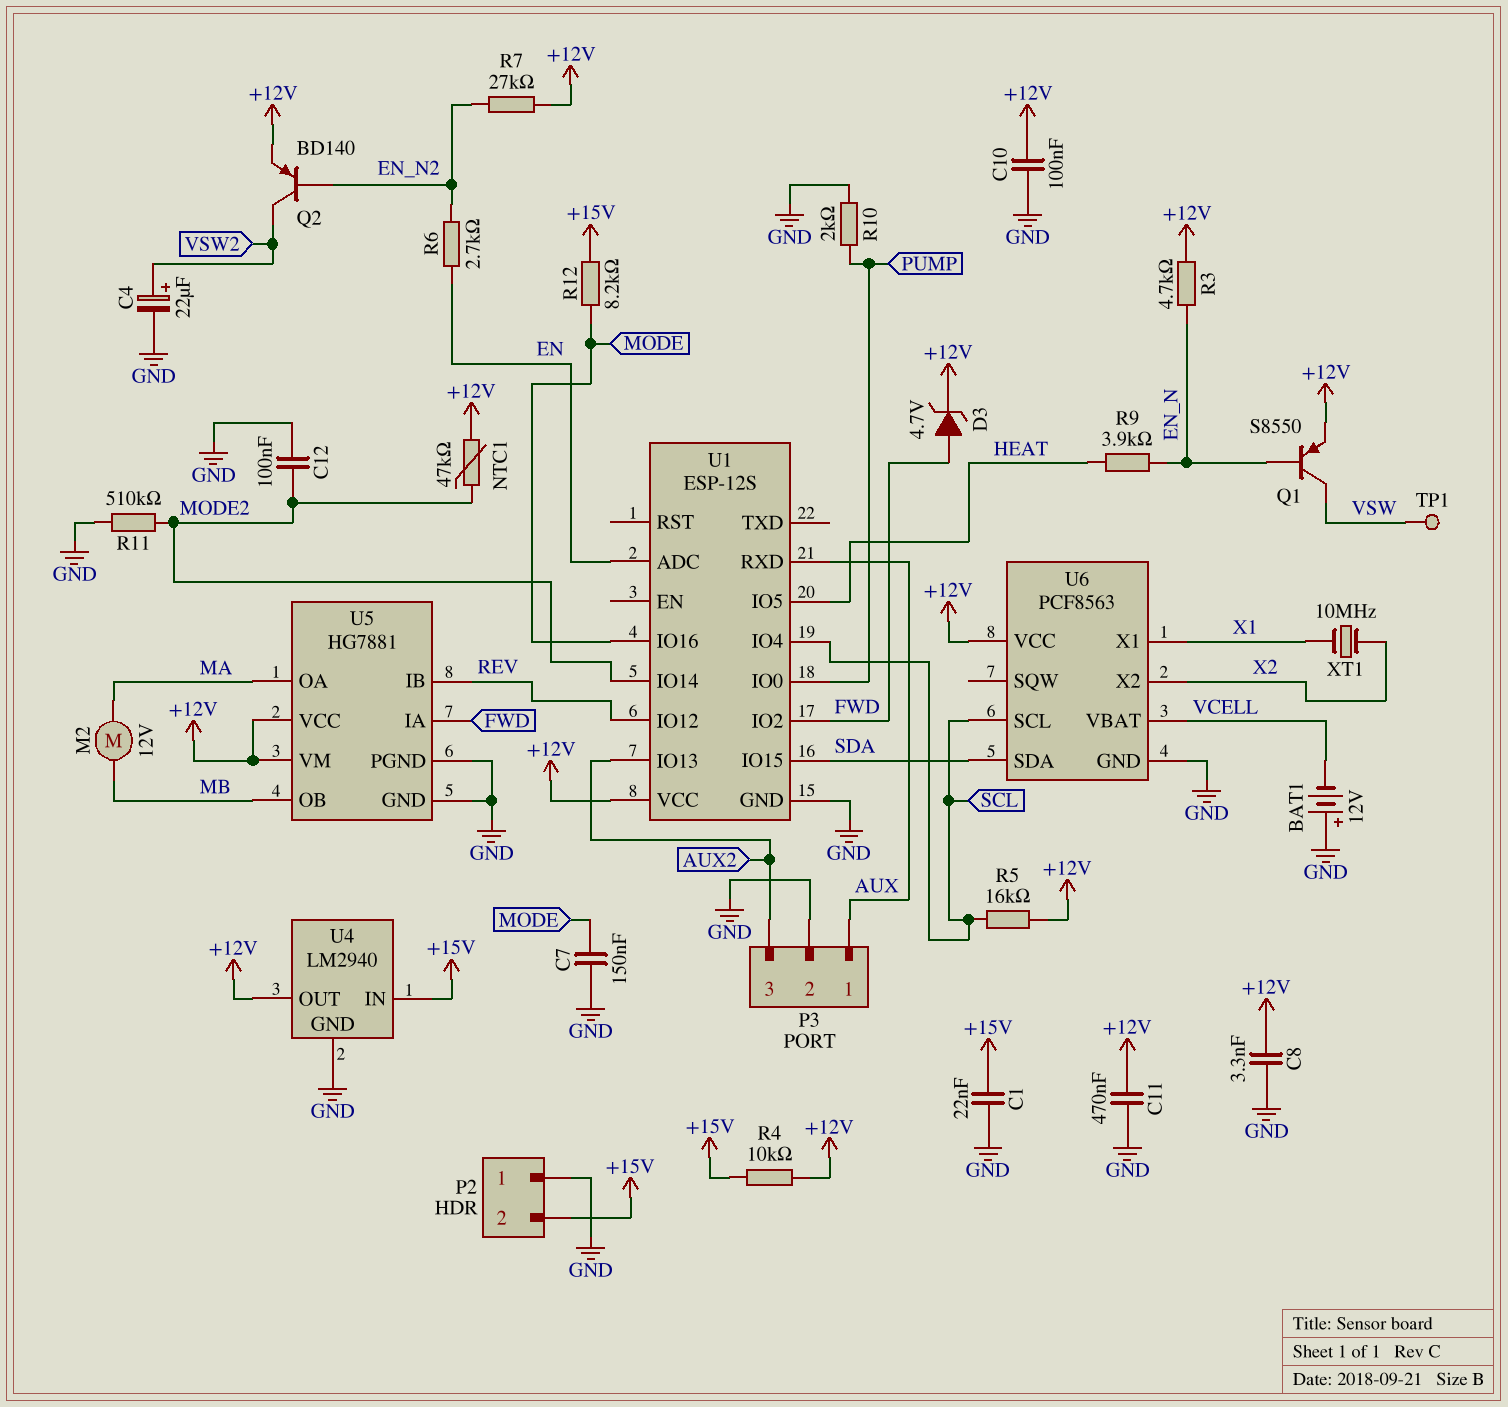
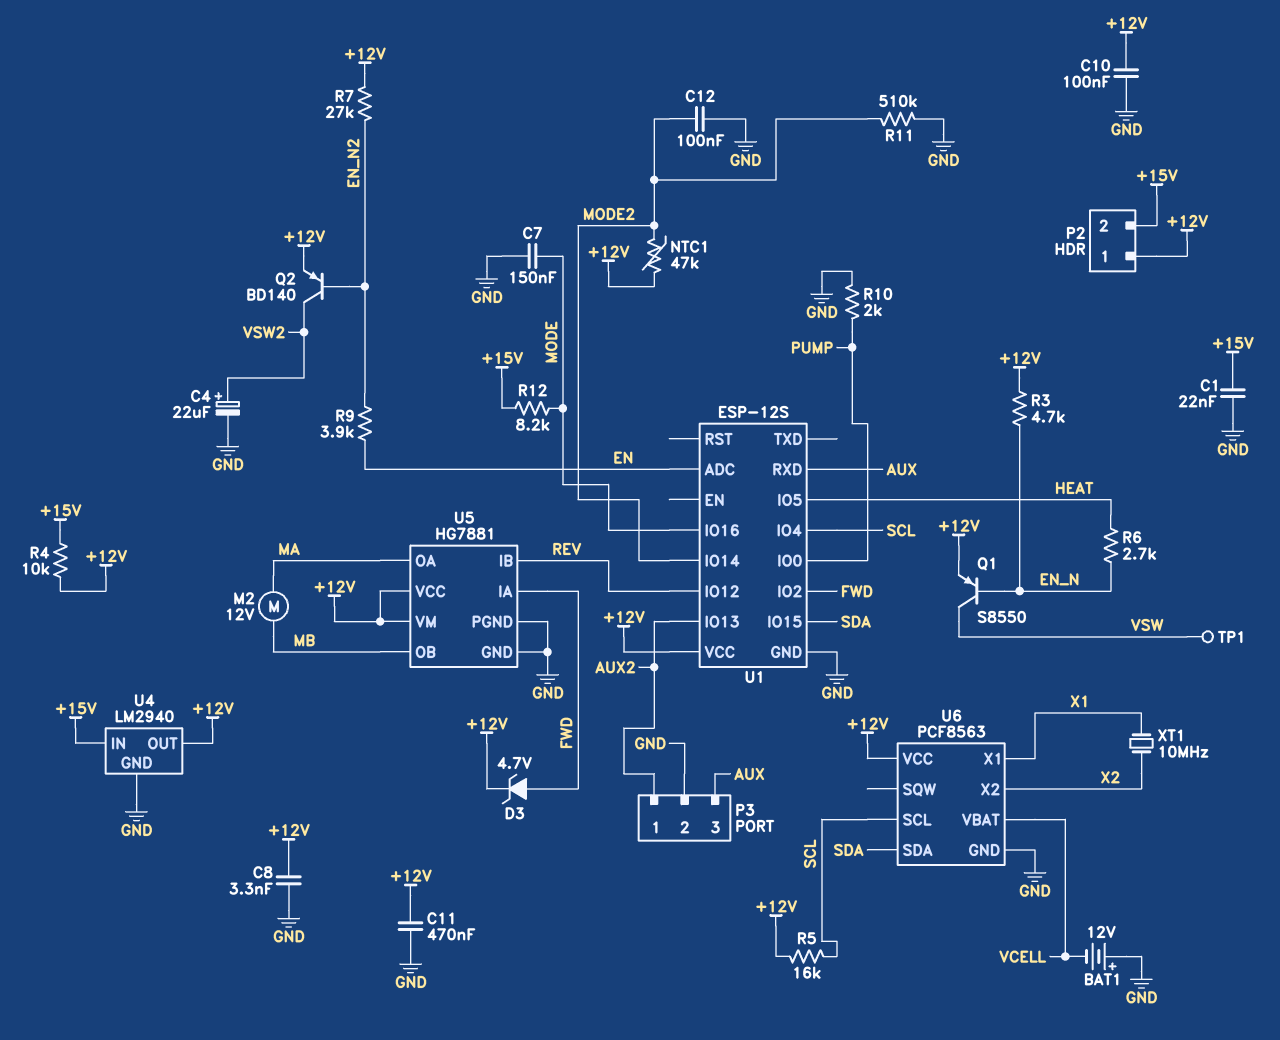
P2 pin 1: GND -> +12V
P3 pin 1: AUX -> AUX2
P3 pin 3: AUX2 -> AUX
R6: 2.7k (EN, EN_N2) -> 2.7k (EN_N, HEAT)
R9: 3.9k (EN_N, HEAT) -> 3.9k (EN, EN_N2)

